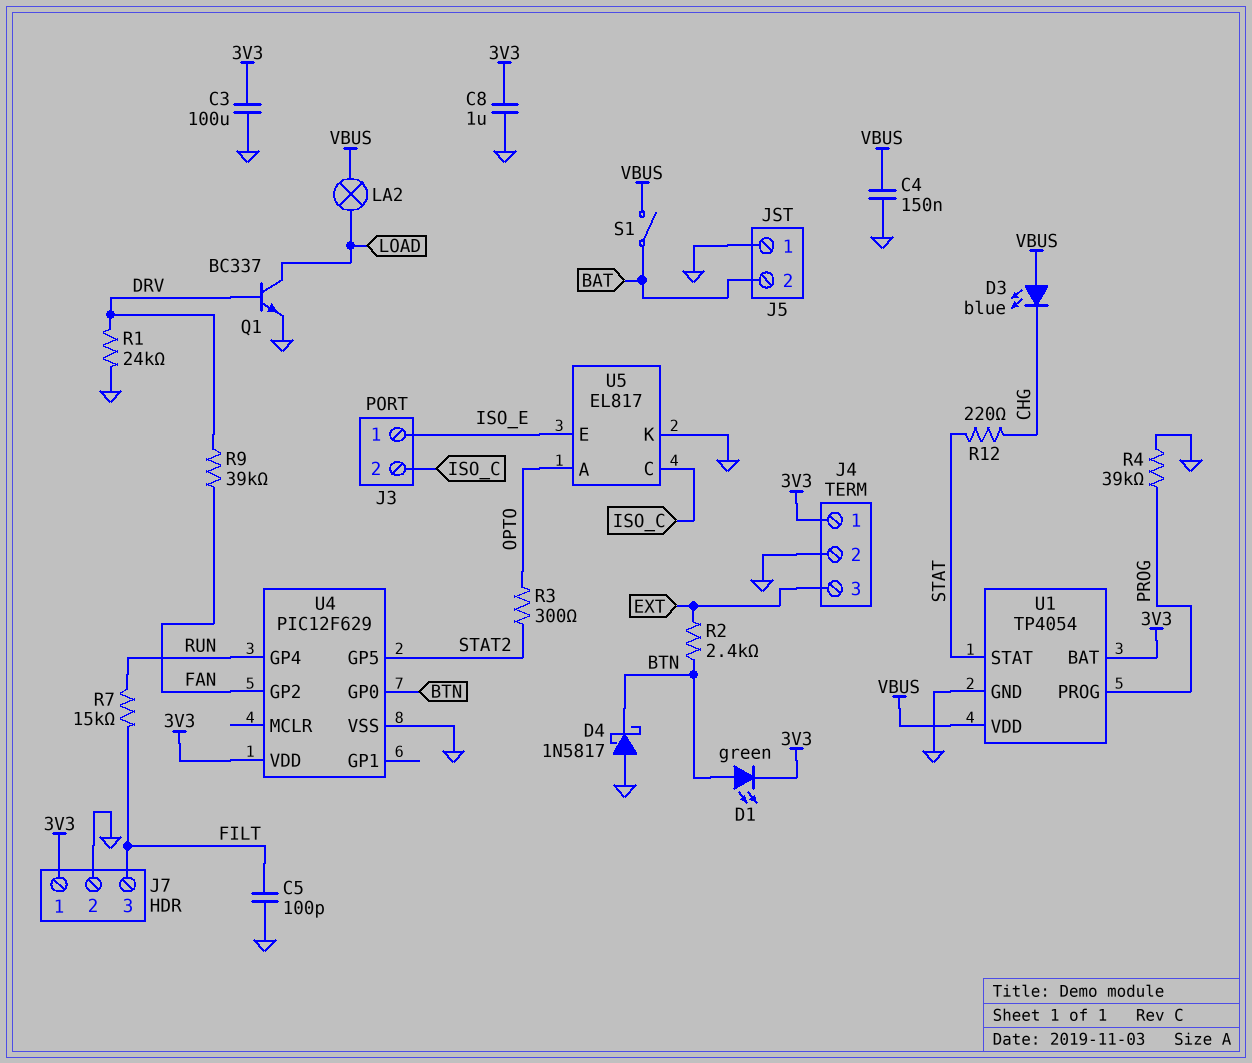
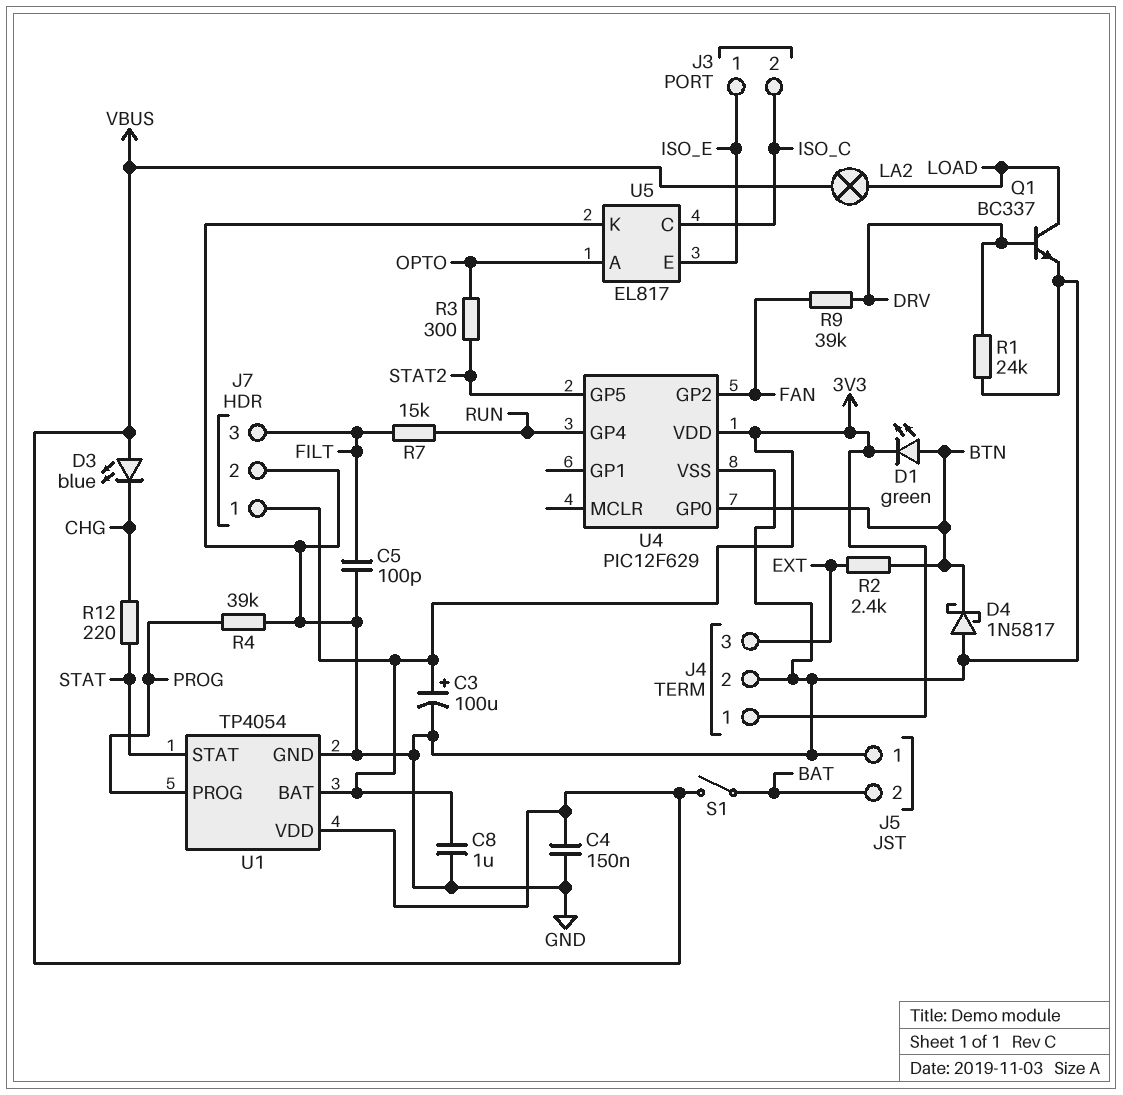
C3: 100uF (3V3, GND) -> 100uF (plus 3V3, minus GND)

